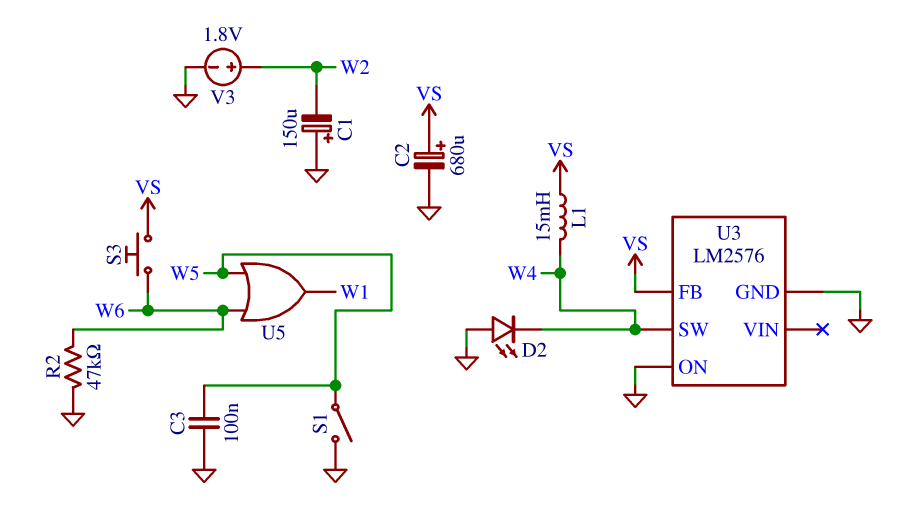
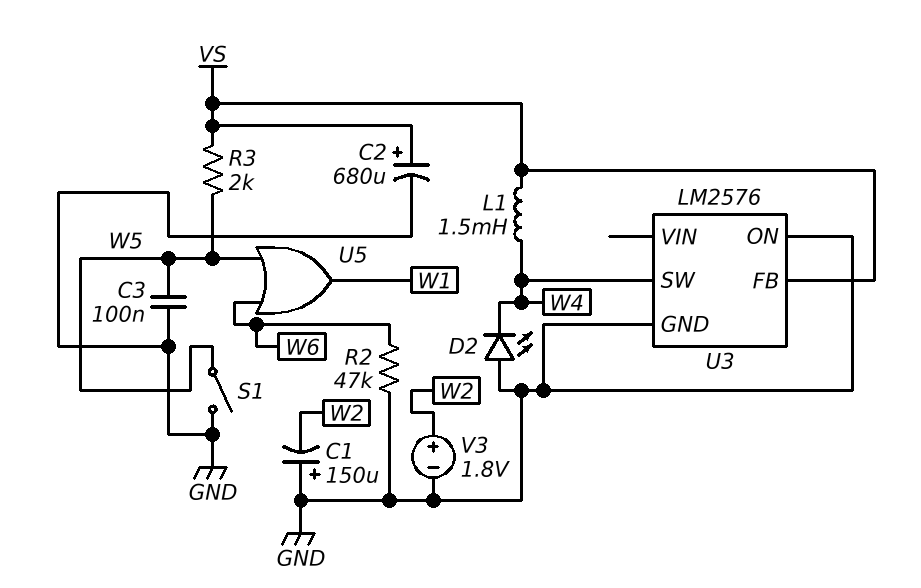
L1: 15mH (VS, W4) -> 1.5mH (VS, W4)
R3: none -> 2k (VS, W5)
S3: button (VS, W6) -> none

